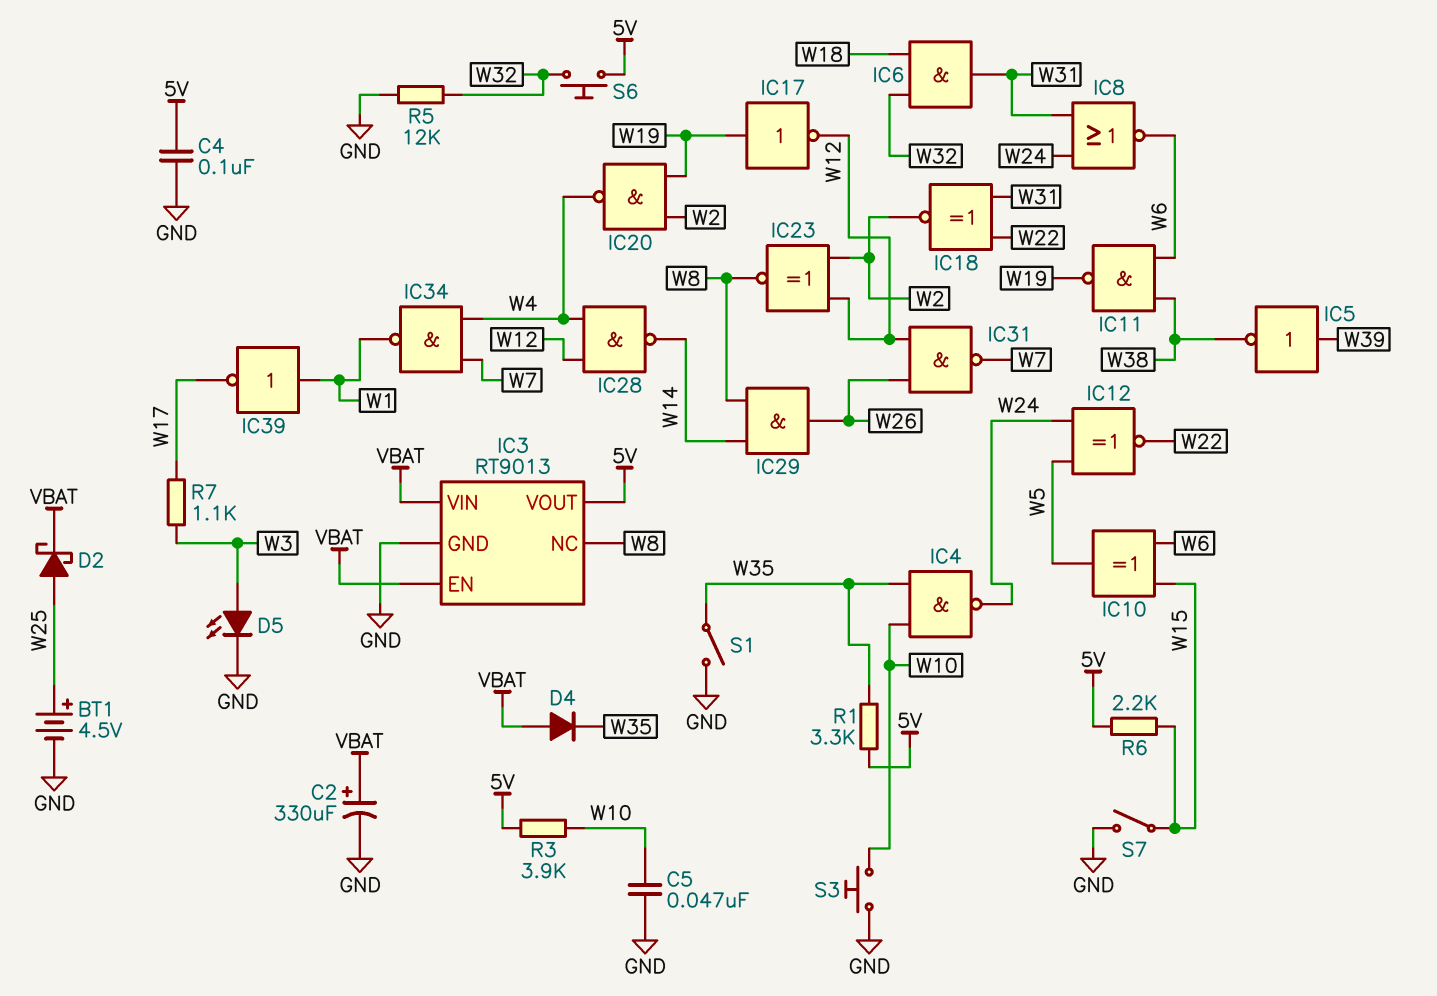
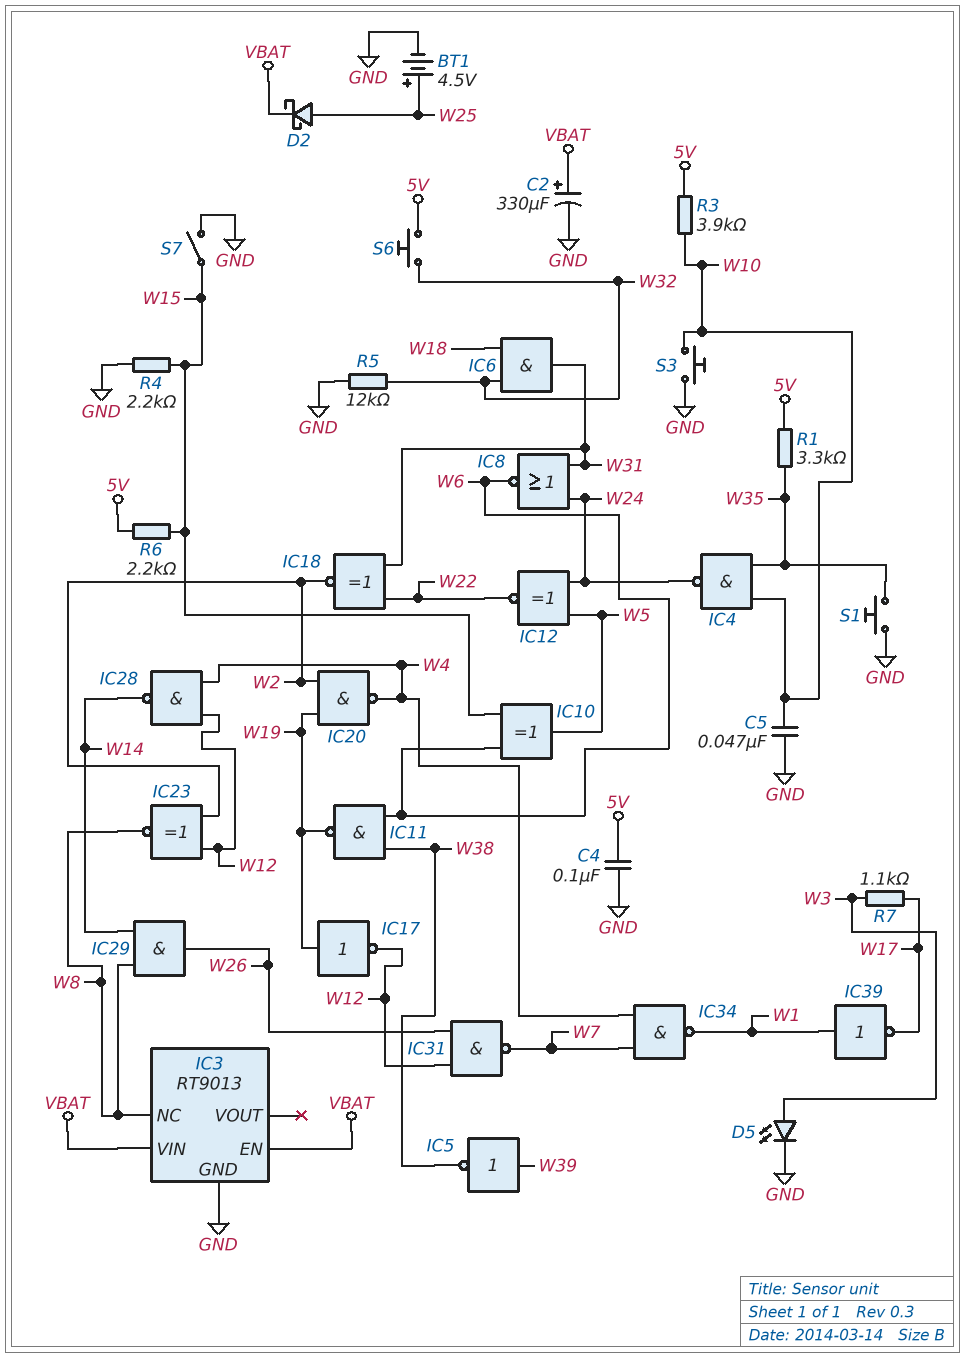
D4: diode (A VBAT, K W35) -> none
IC3 pin VOUT: 5V -> none
R4: none -> 2.2k (GND, W15)
S1: switch (GND, W35) -> button (GND, W35)

